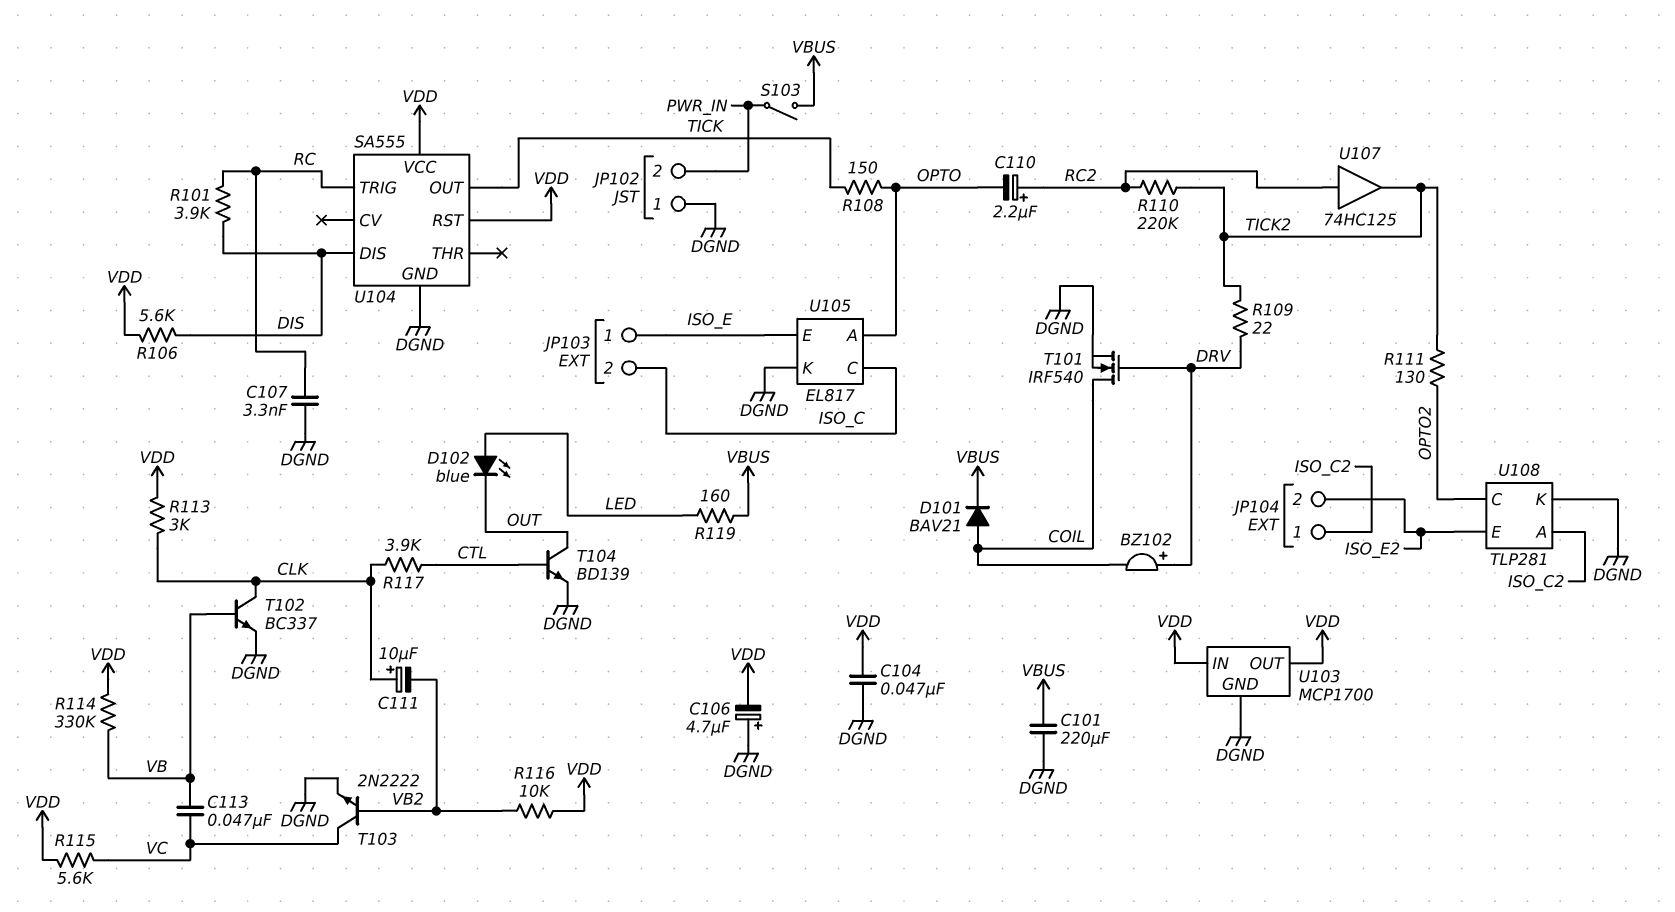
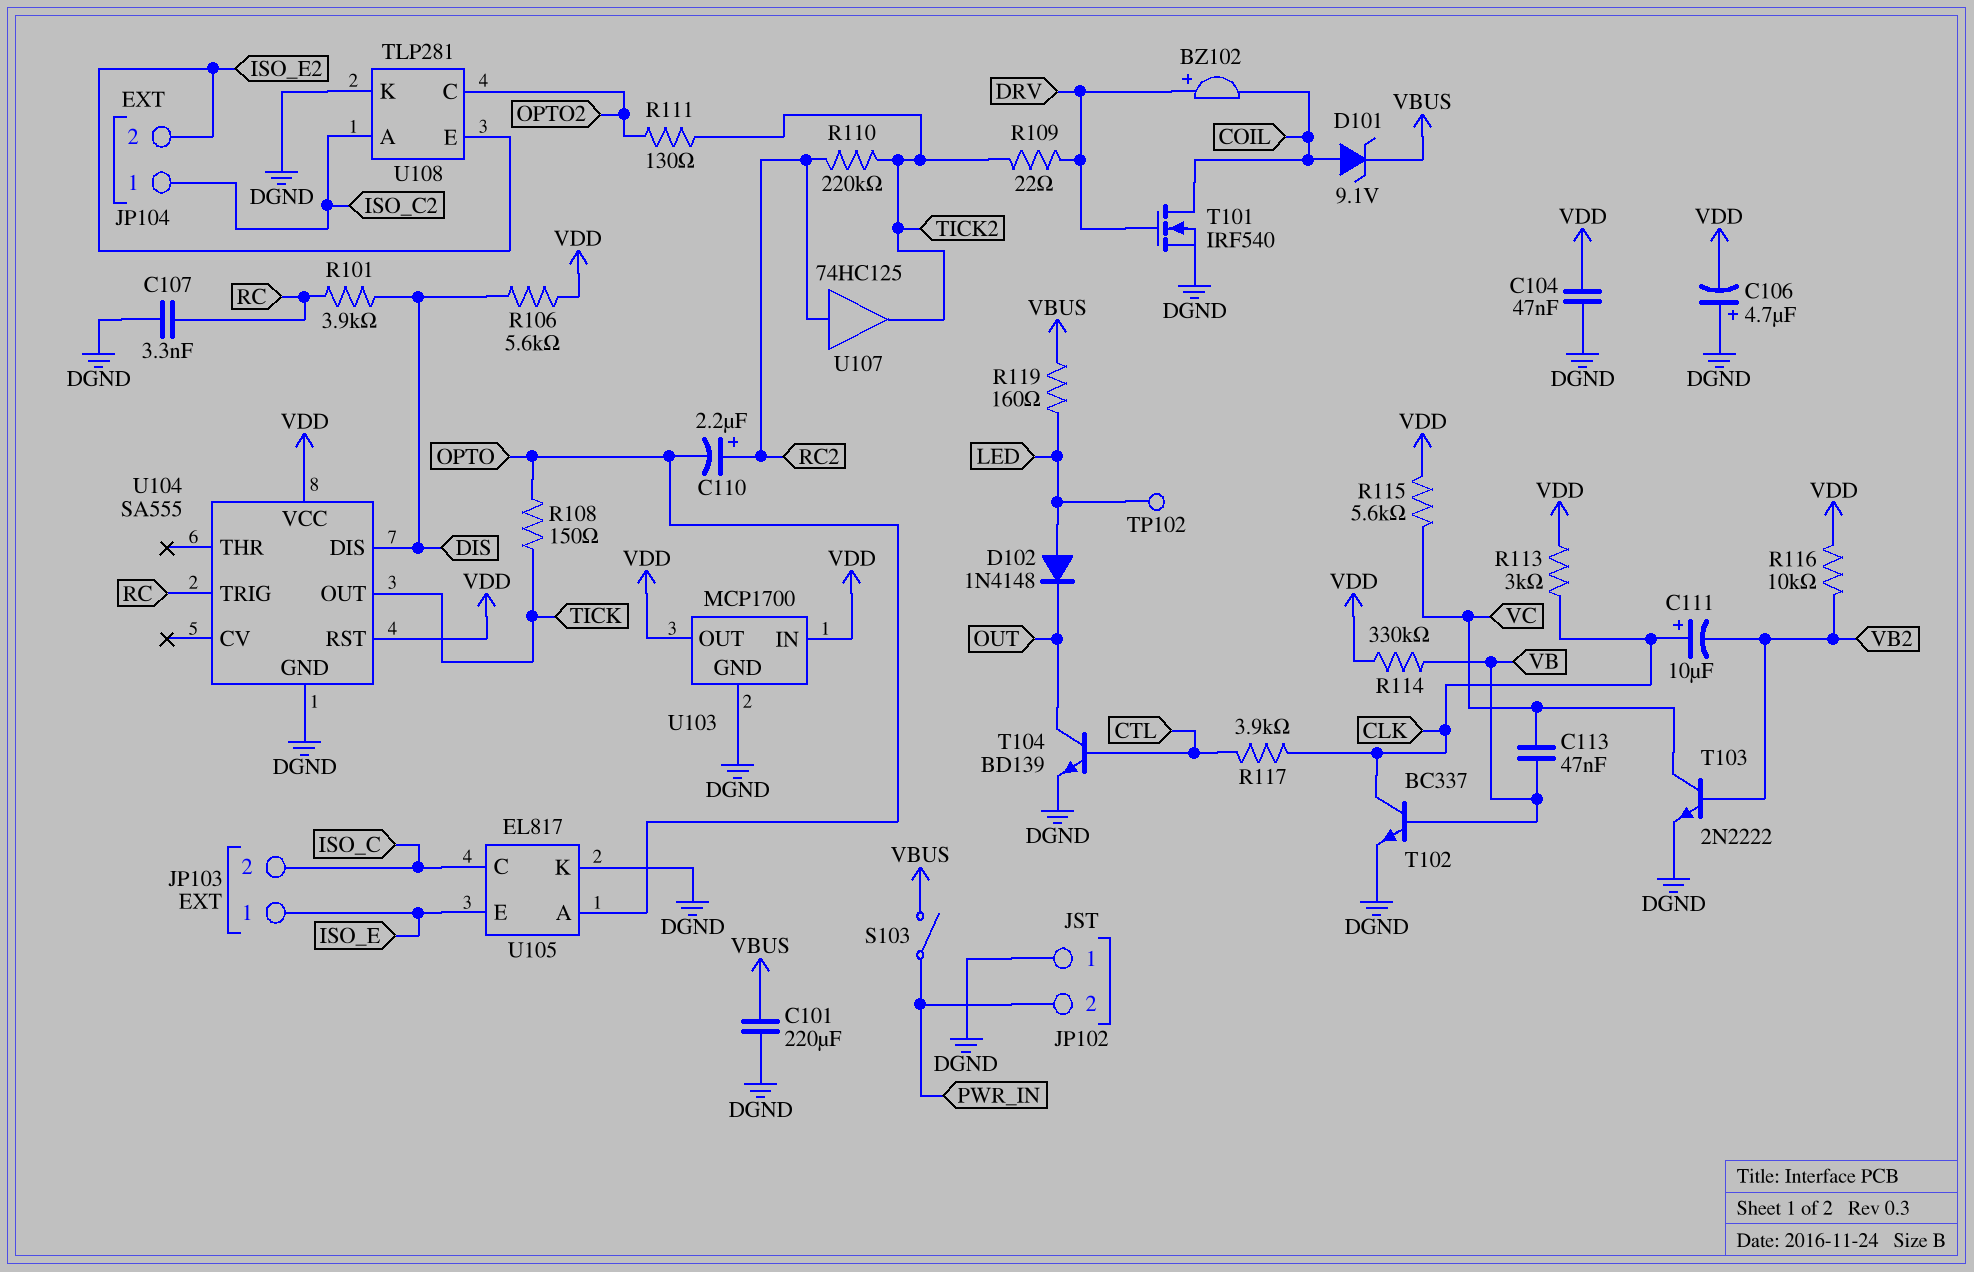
D101: diode BAV21 (A COIL, K VBUS) -> zener 9.1V (A COIL, K VBUS)
D102: LED blue (A LED, K OUT) -> diode 1N4148 (A LED, K OUT)
TP102: none -> test point (LED)

